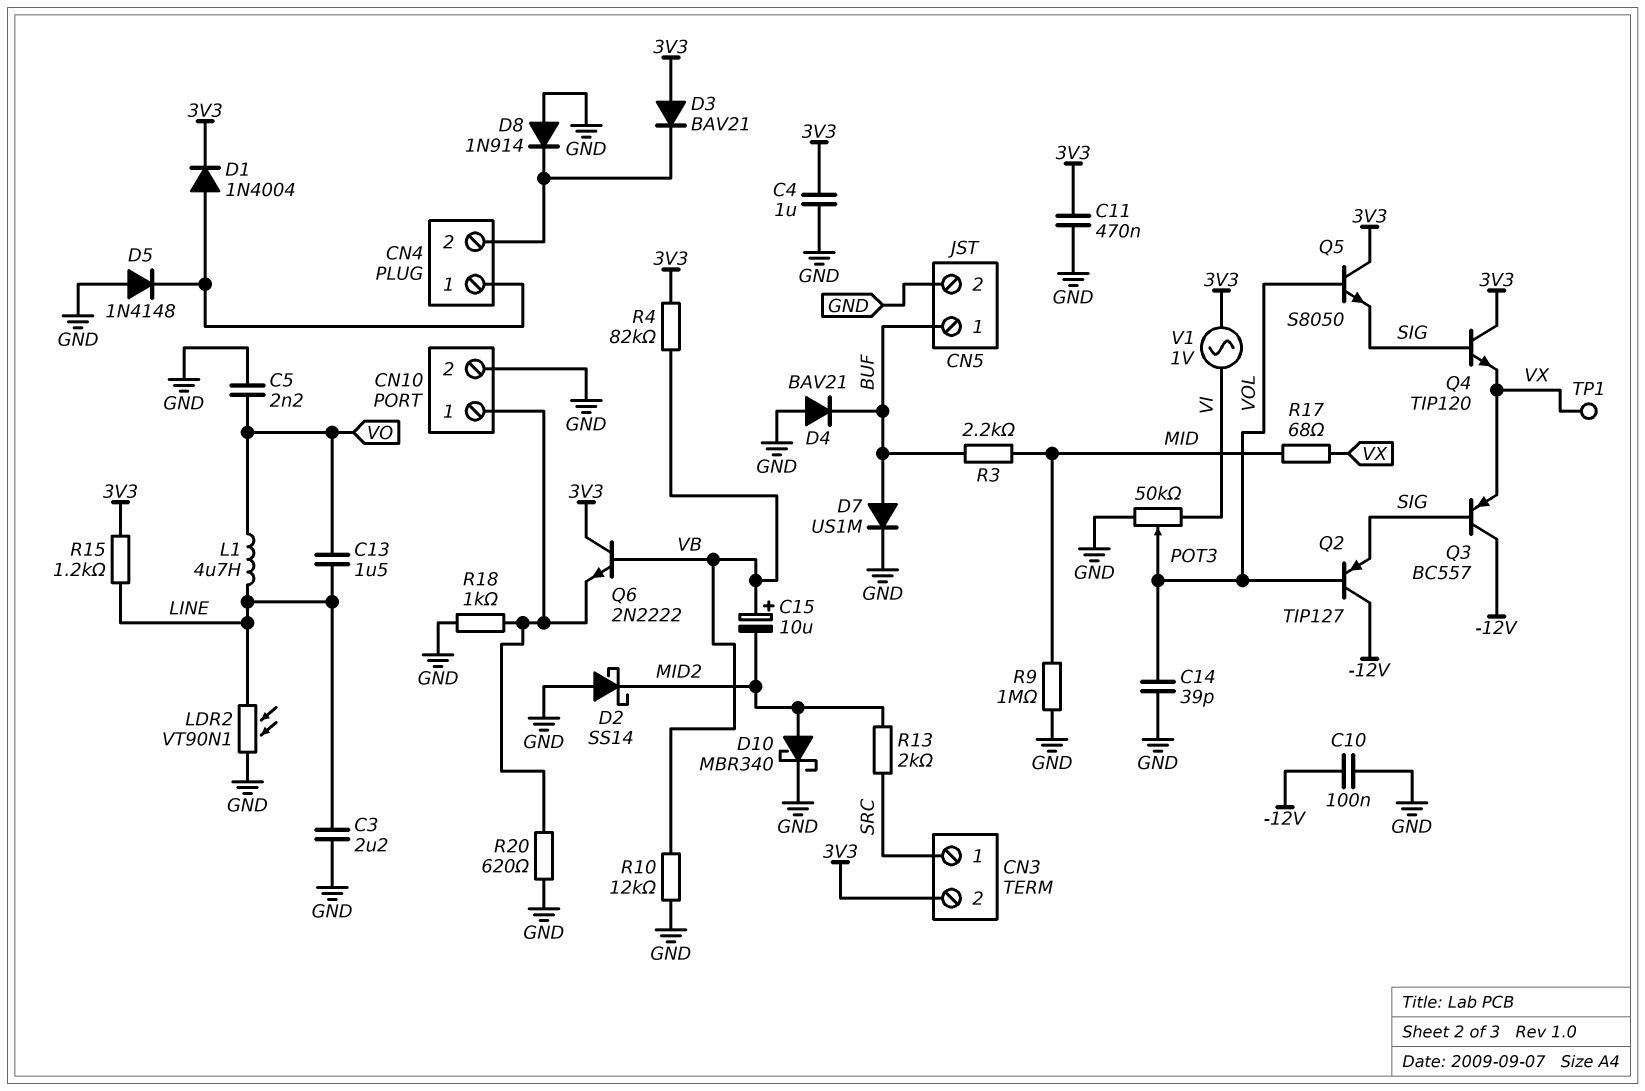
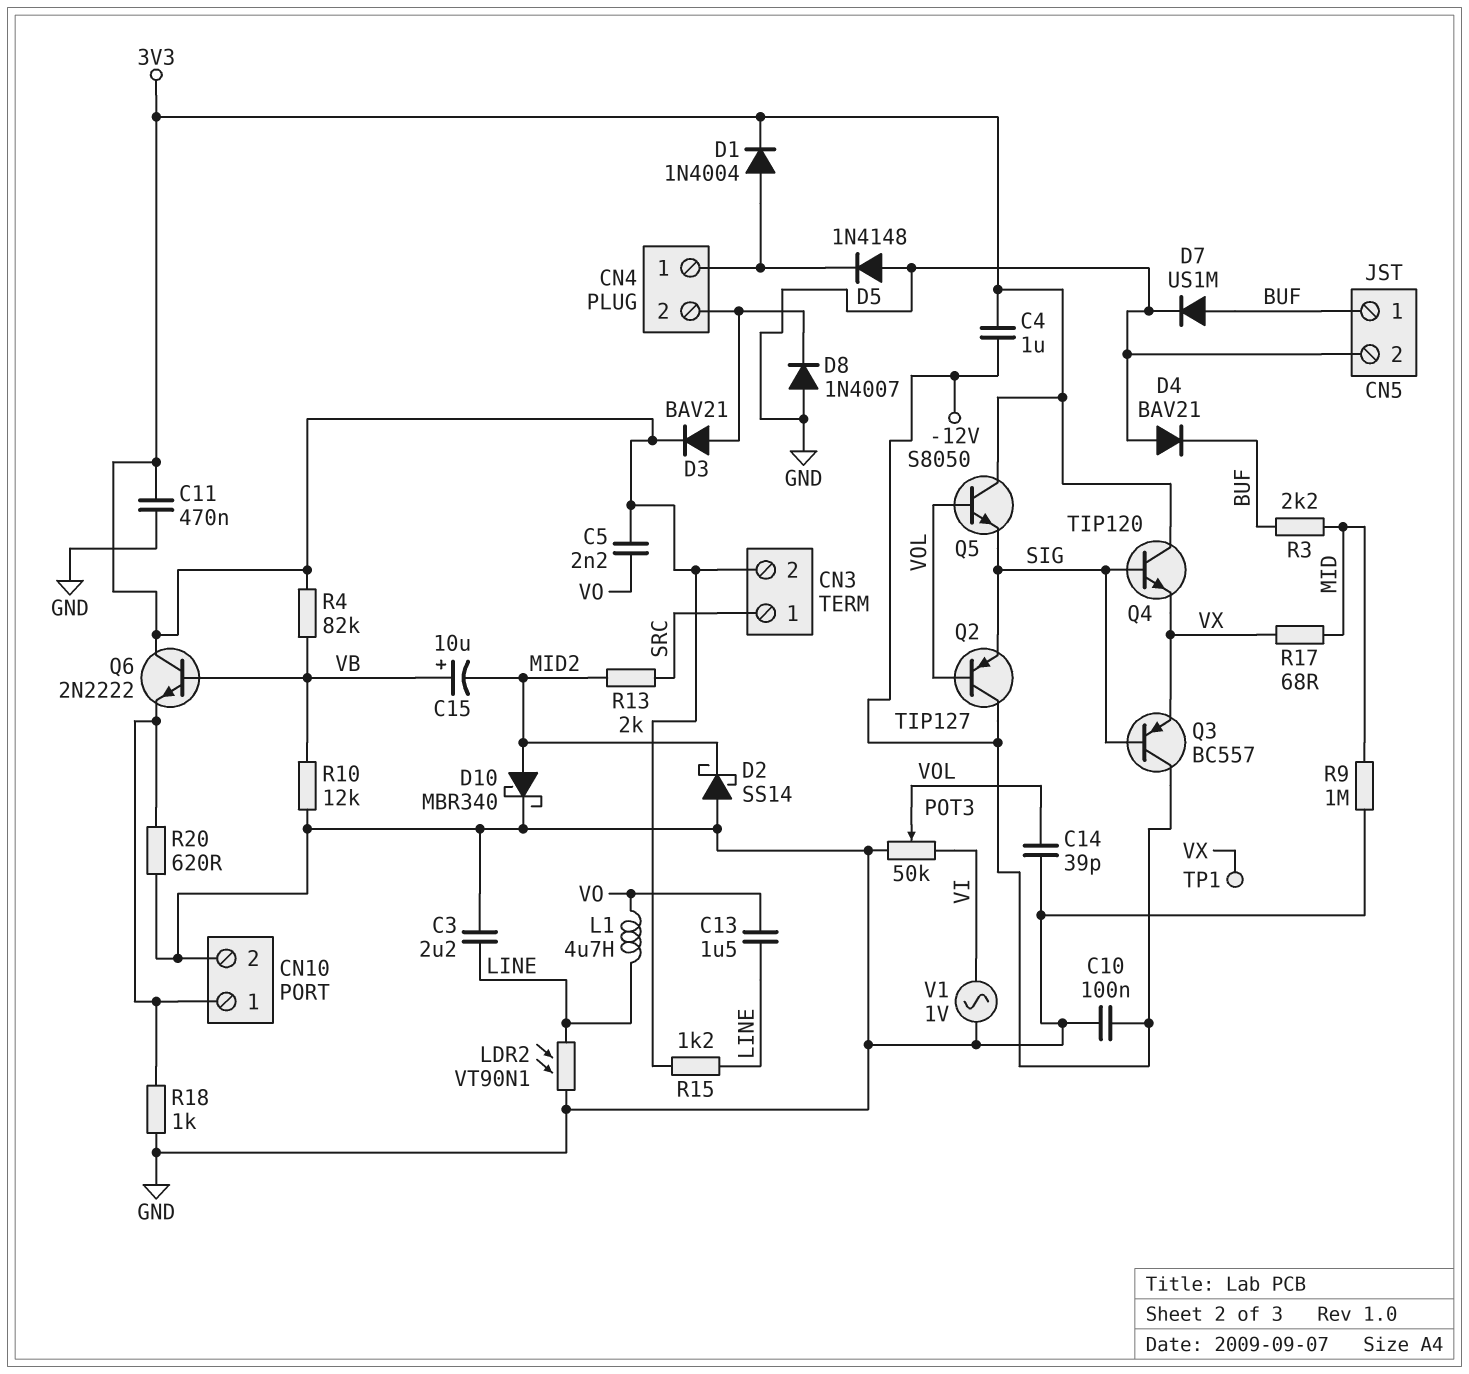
C4: 1uF (3V3, GND) -> 1uF (-12V, 3V3)
C5: 2.2nF (GND, VO) -> 2.2nF (3V3, VO)
D3: diode BAV21 (A 3V3, K CN4/2) -> diode BAV21 (A CN4/2, K 3V3)
D8: diode 1N914 (A GND, K CN4/2) -> diode 1N4007 (A GND, K CN4/2)
V1: AC 1V (3V3, VI) -> AC 1V (GND, VI)

